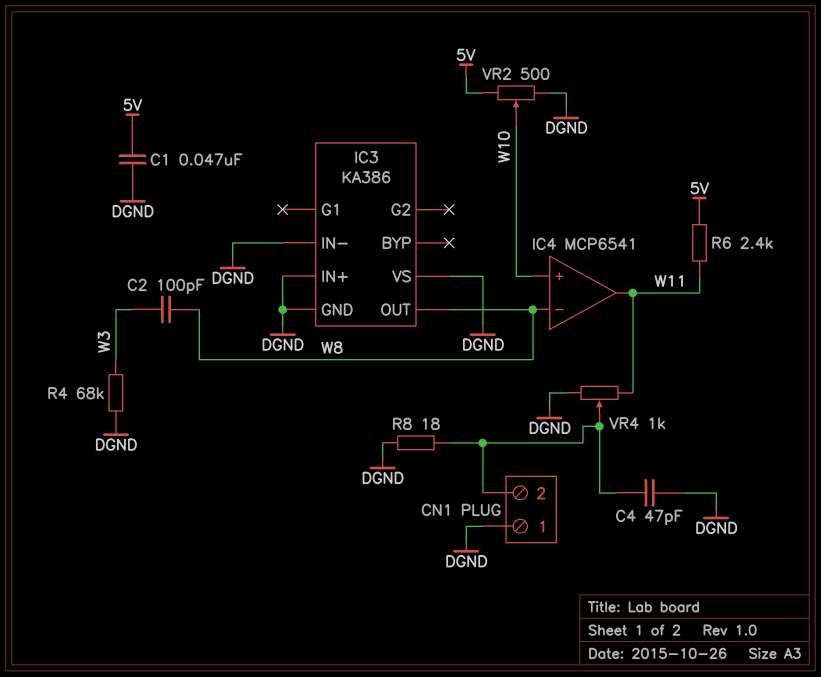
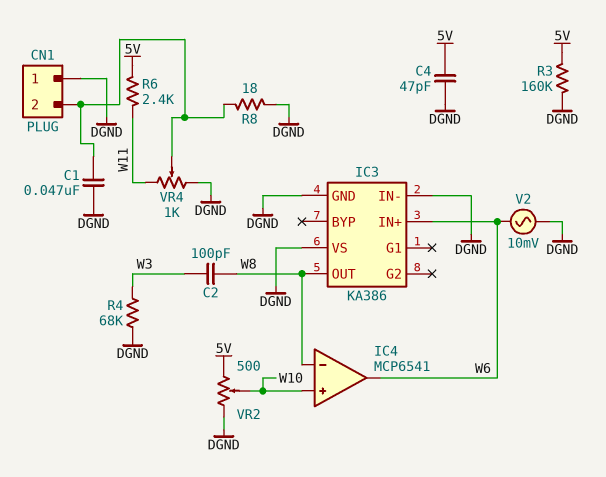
C1: 47nF (5V, DGND) -> 47nF (CN1/2, DGND)
C4: 47pF (CN1/2, DGND) -> 47pF (5V, DGND)
IC3 pin IN+: DGND -> W6
IC4 pin out: W11 -> W6
R3: none -> 160k (5V, DGND)
V2: none -> AC 10mV (DGND, W6)

